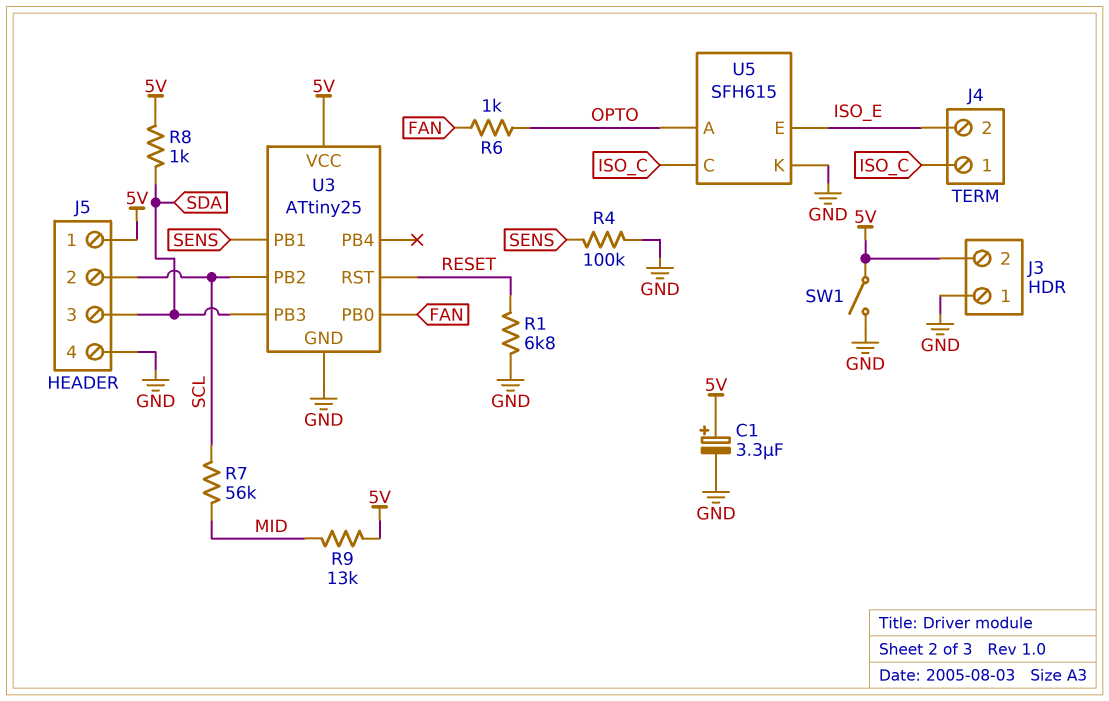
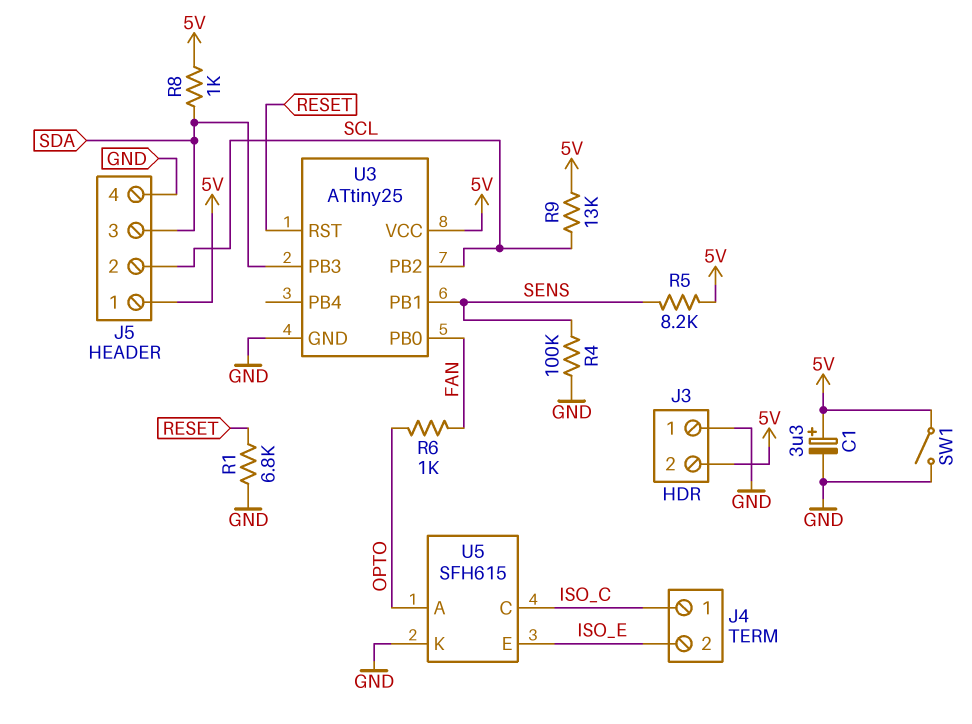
R5: none -> 8.2k (5V, SENS)
R7: 56k (MID, SCL) -> none
R9: 13k (5V, MID) -> 13k (5V, SCL)

